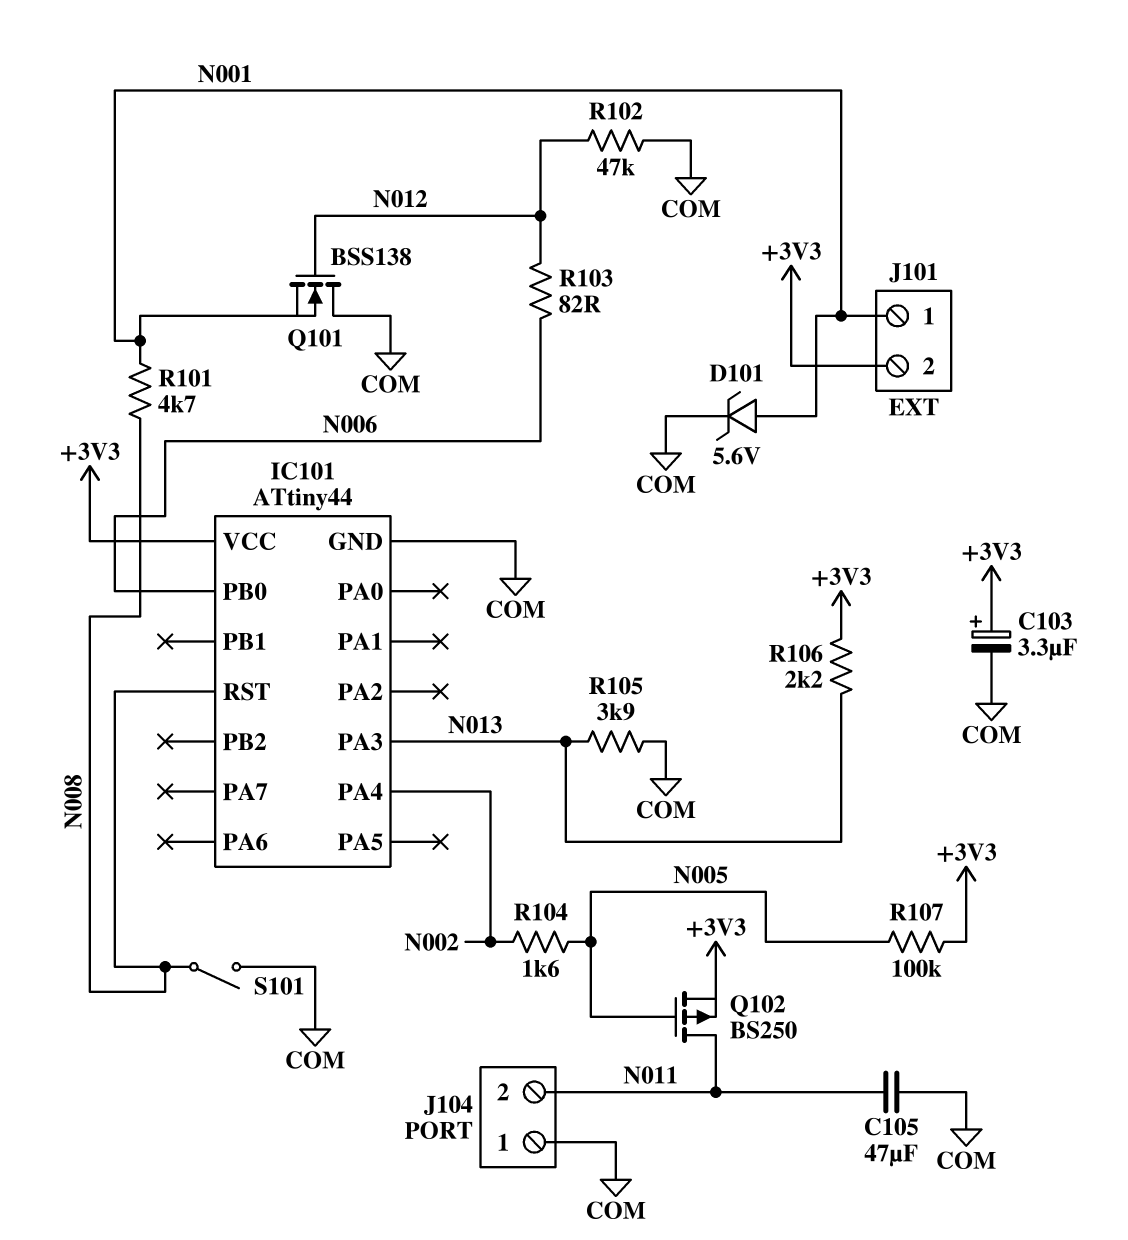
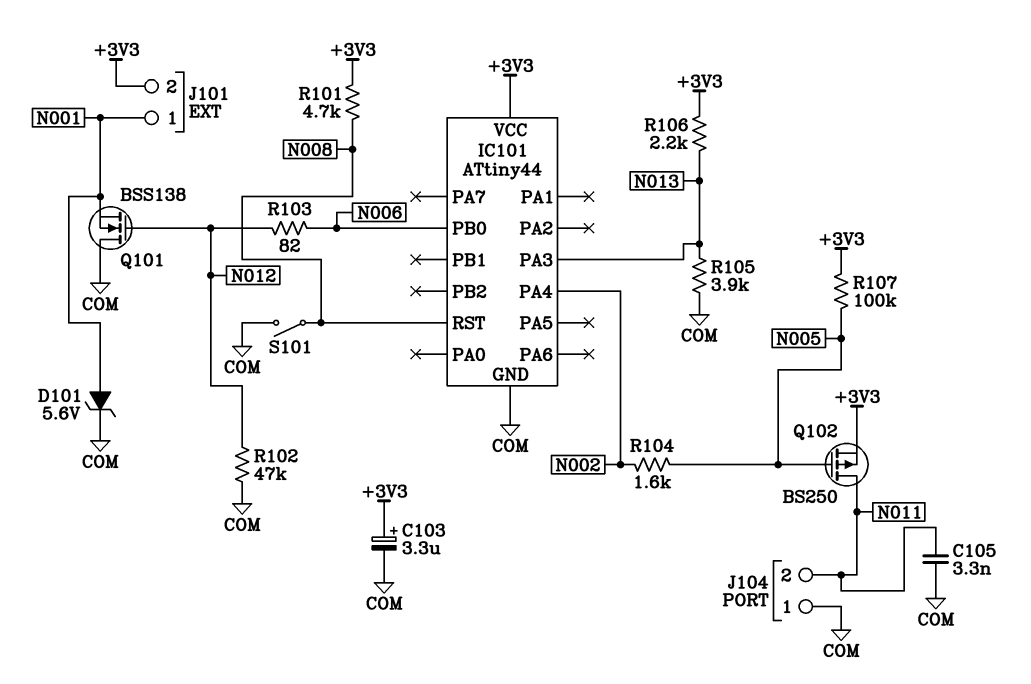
C105: 47uF (COM, N011) -> 3.3nF (COM, N011)
R101: 4.7k (N001, N008) -> 4.7k (+3V3, N008)

